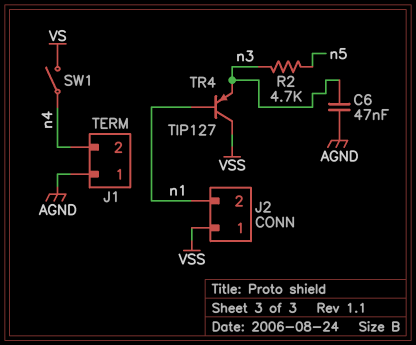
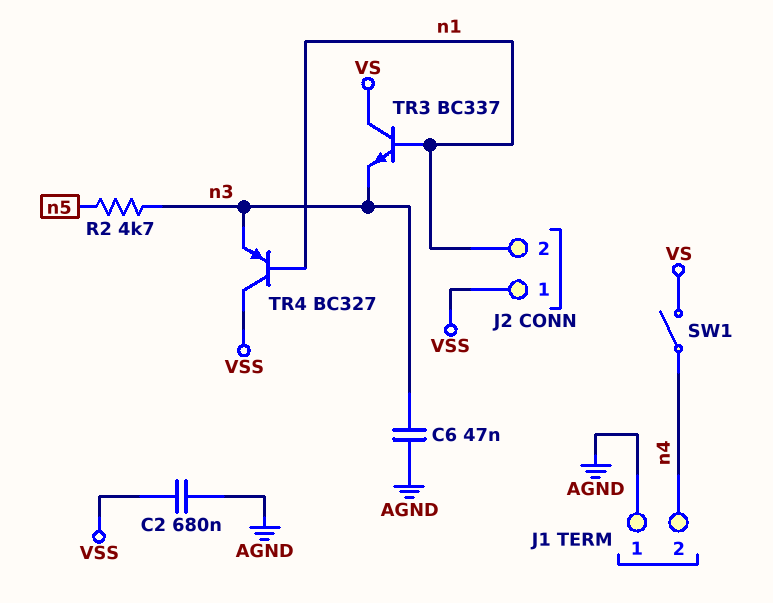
C2: none -> 680nF (AGND, VSS)
TR3: none -> NPN BC337 (B n1, C VS, E n3)
TR4: PNP TIP127 (B n1, C VSS, E n3) -> PNP BC327 (B n1, C VSS, E n3)

